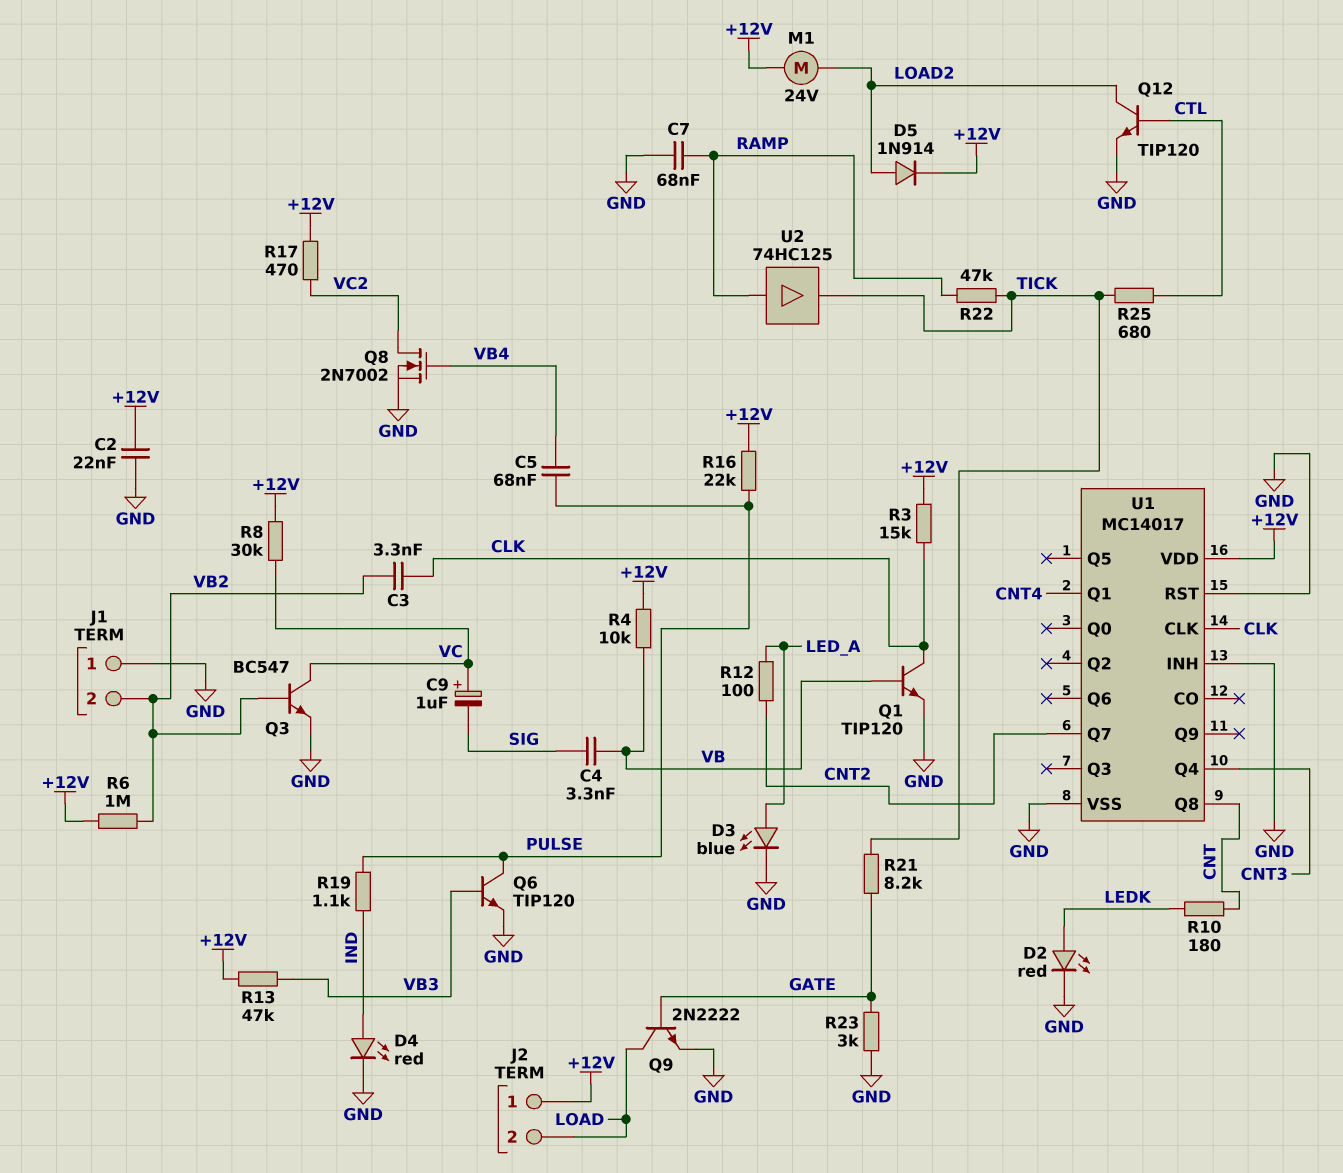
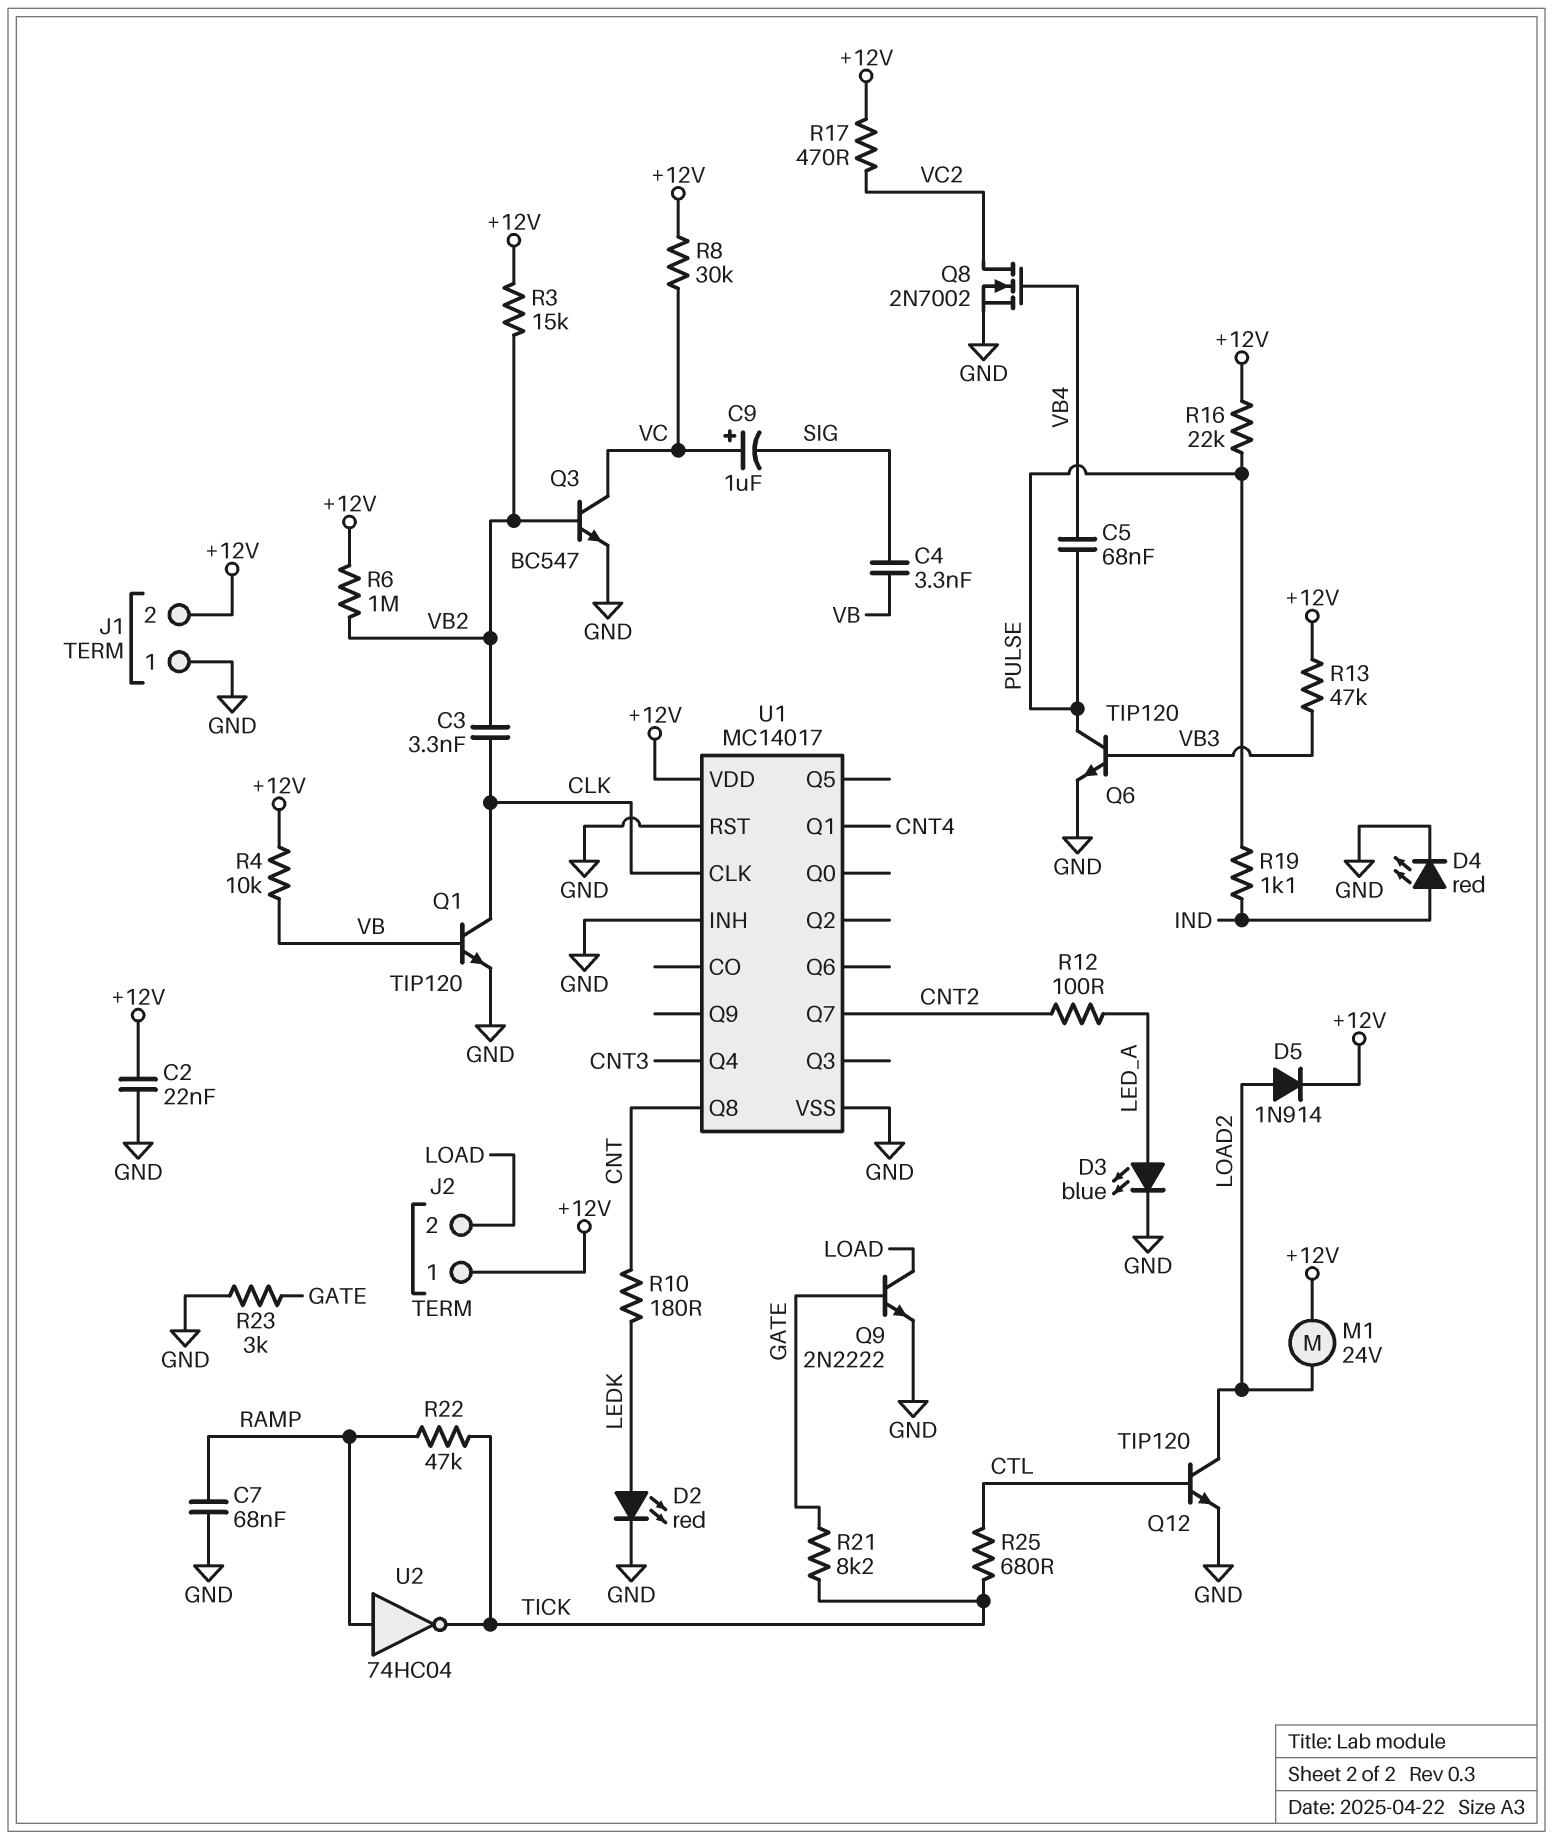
J1 pin 2: VB2 -> +12V
R3: 15k (+12V, CLK) -> 15k (+12V, VB2)
U2: buffer 74HC125 (in RAMP, out TICK) -> NOT 74HC04 (in RAMP, out TICK)

